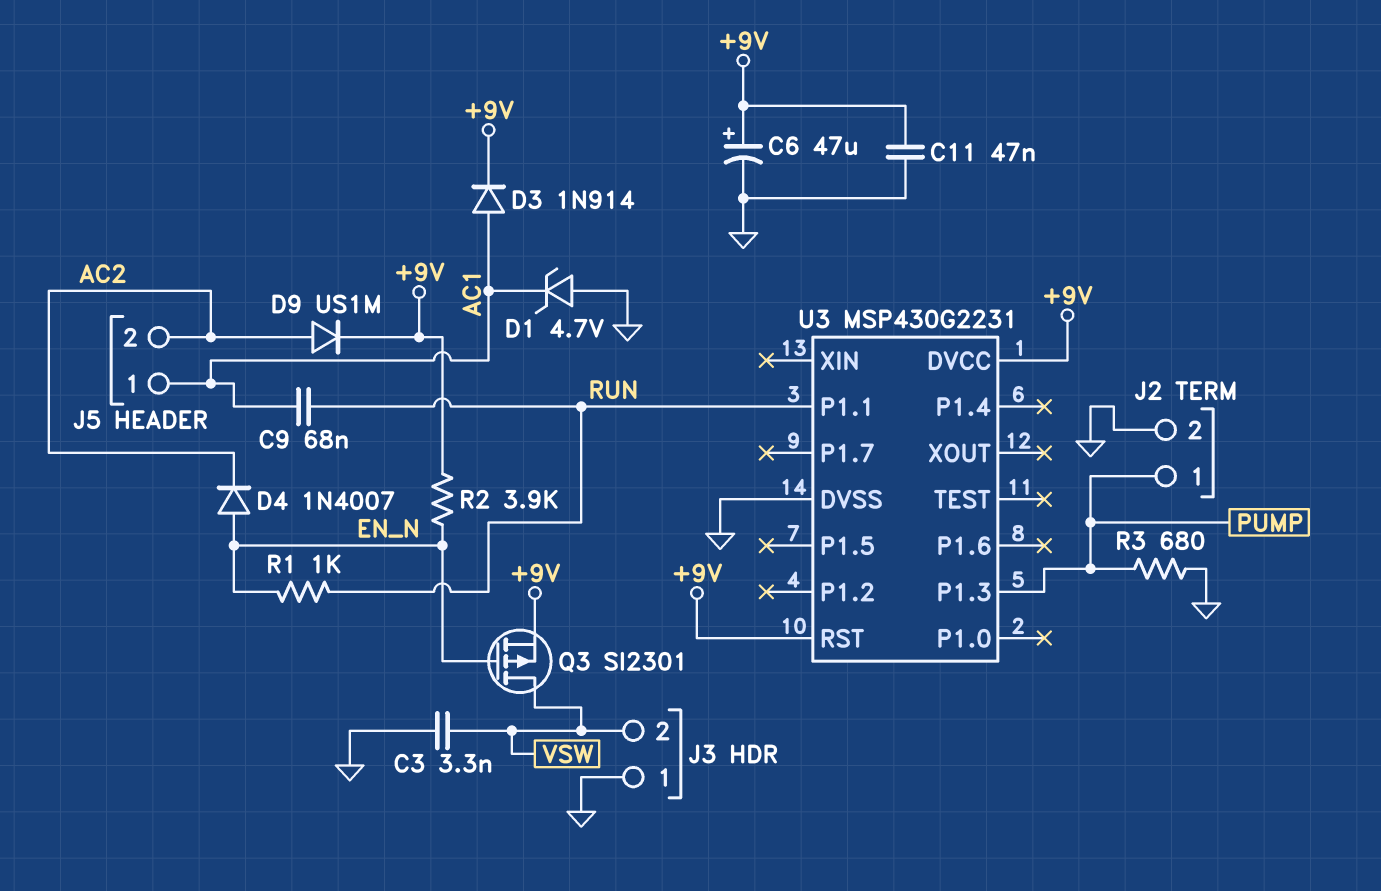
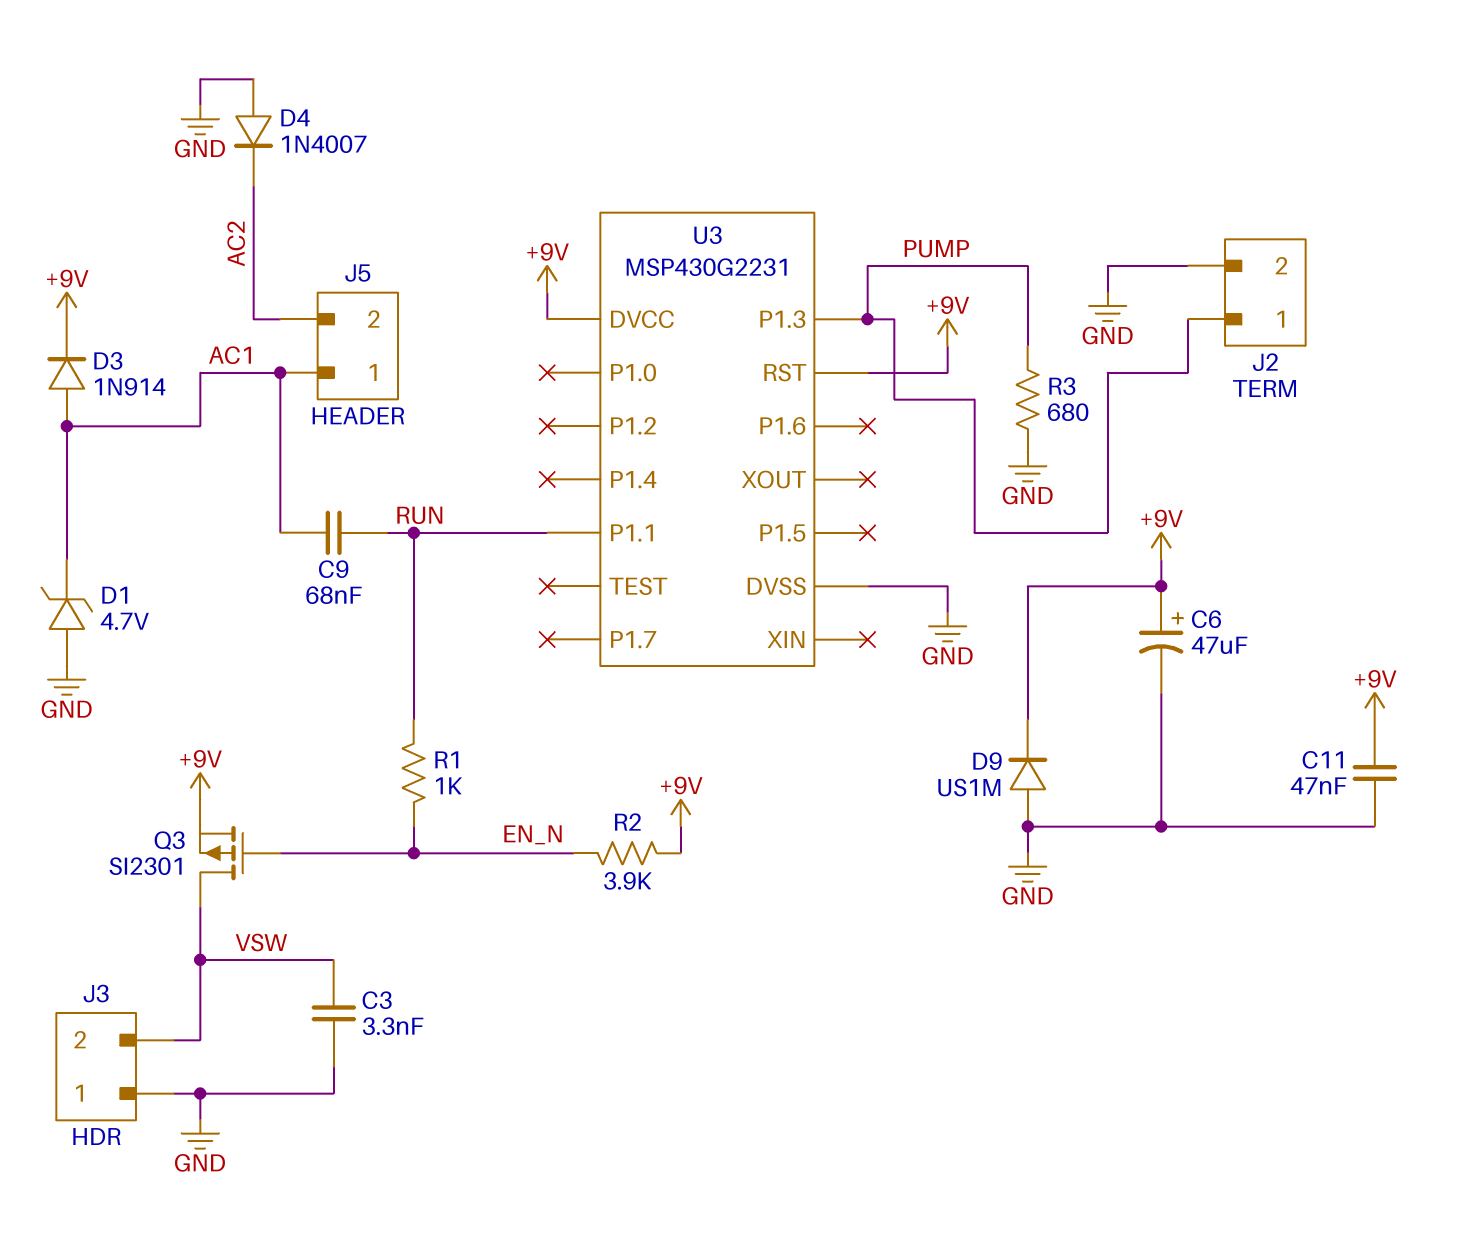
D4: diode 1N4007 (A EN_N, K AC2) -> diode 1N4007 (A GND, K AC2)
D9: diode US1M (A AC2, K +9V) -> diode US1M (A GND, K +9V)

